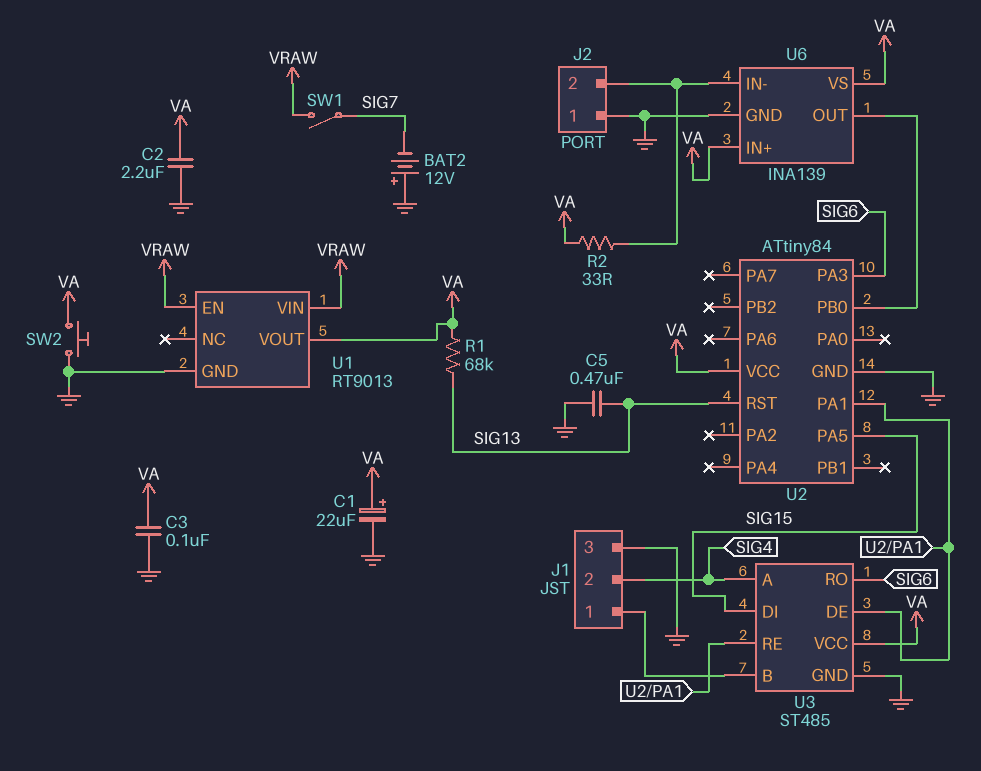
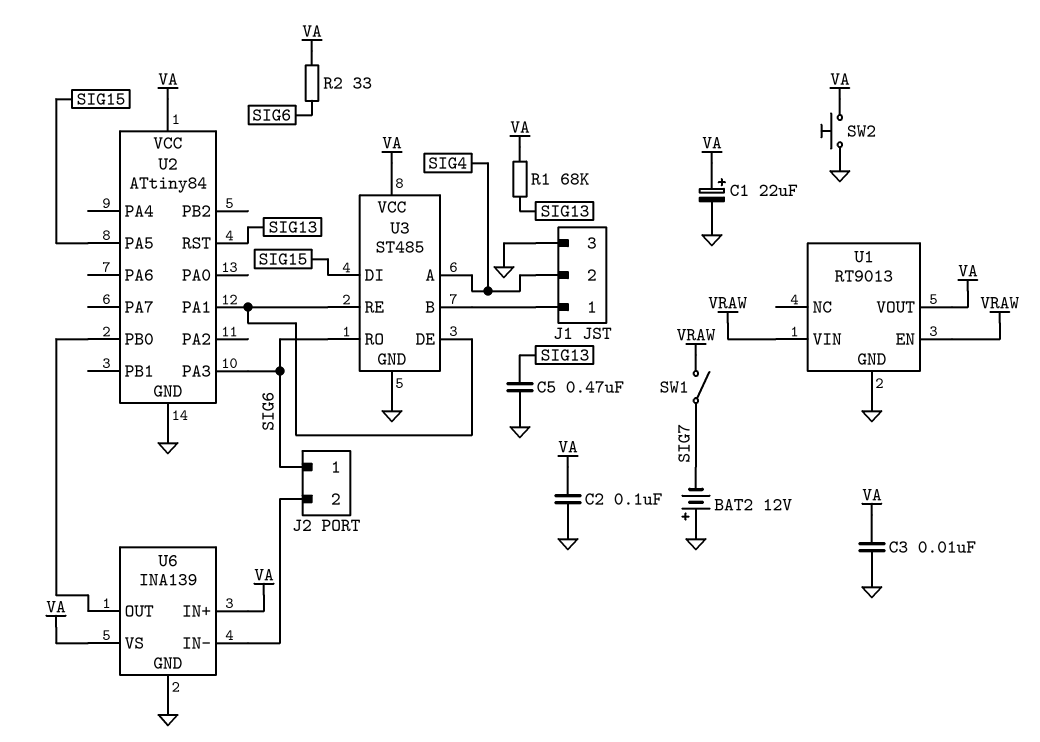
C2: 2.2uF (GND, VA) -> 100nF (GND, VA)
C3: 100nF (GND, VA) -> 10nF (GND, VA)
J2 pin 1: GND -> SIG6
R2: 33 (J2/2, VA) -> 33 (SIG6, VA)

